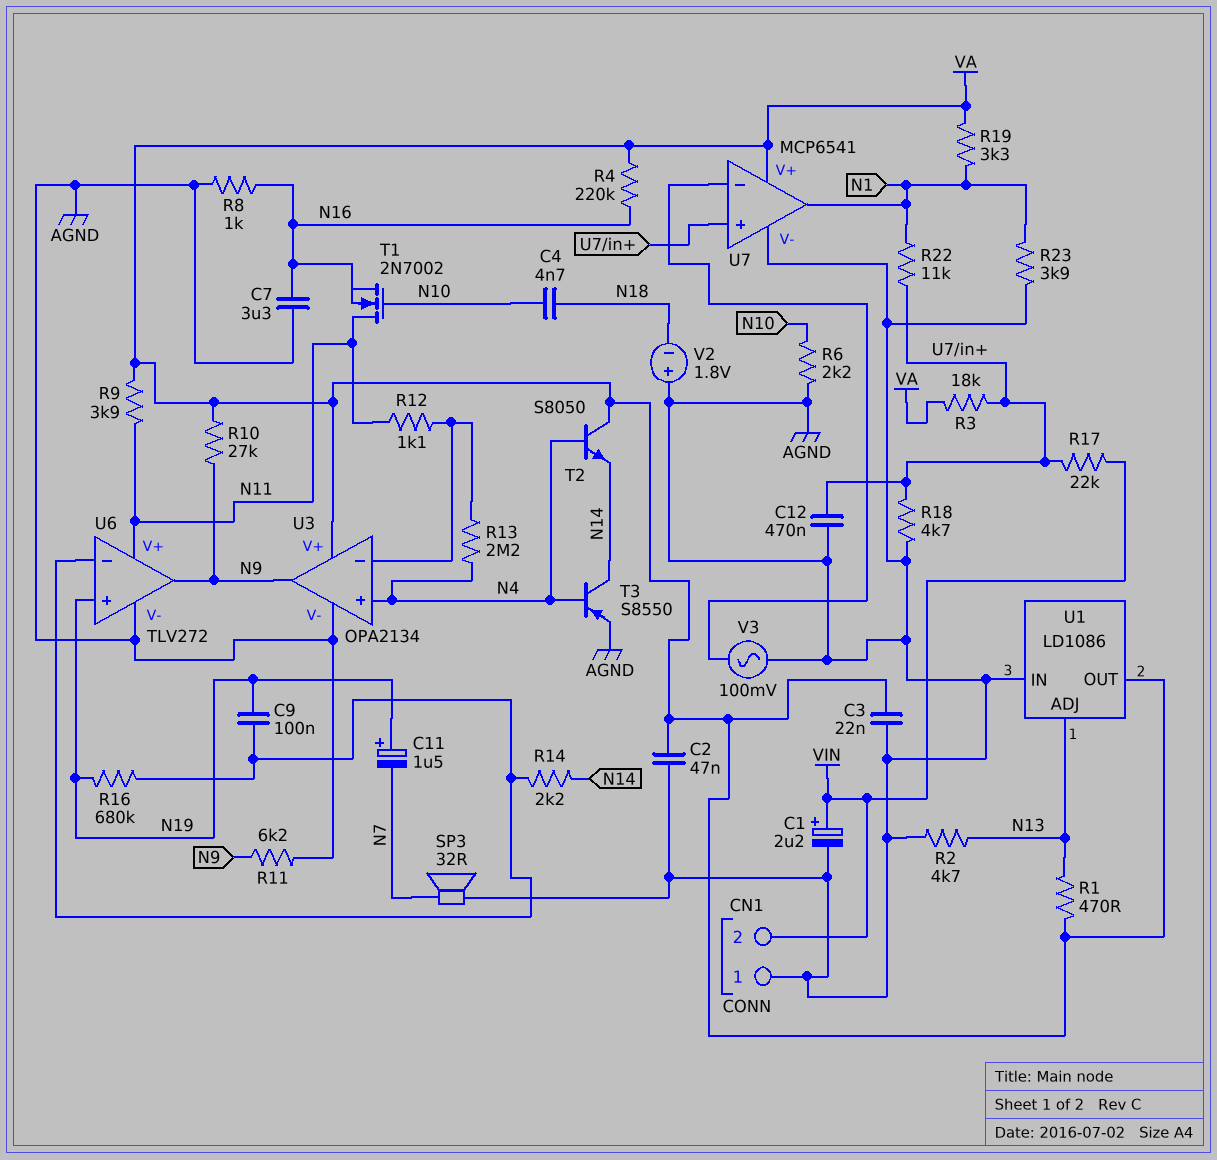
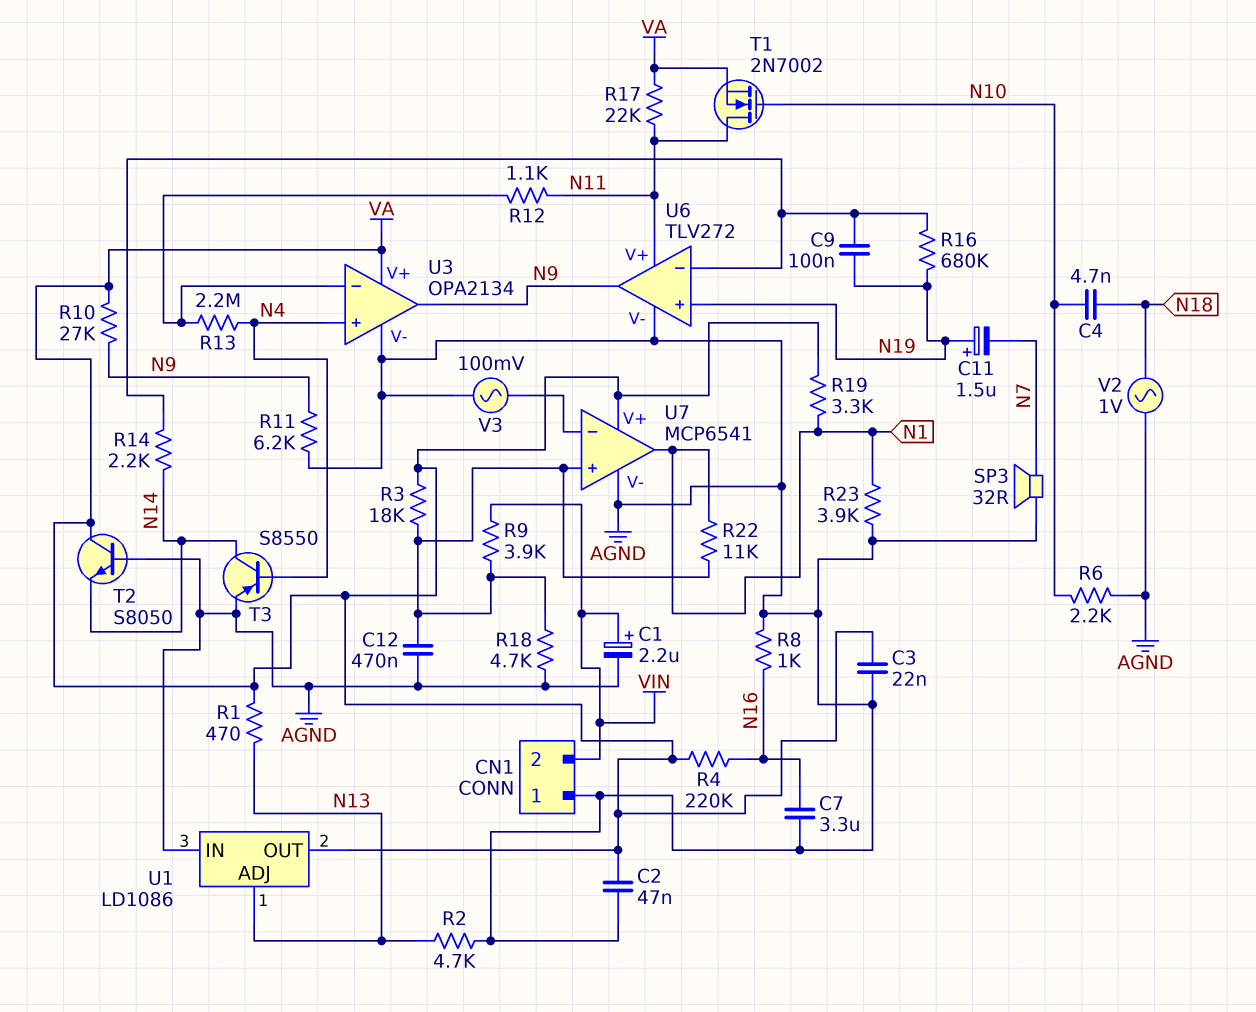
R9: 3.9k (N11, VA) -> 3.9k (U7/in+, VIN)
R17: 22k (U7/in+, VIN) -> 22k (N11, VA)
T1: NMOS 2N7002 (G N10, D N11, S N16) -> NMOS 2N7002 (G N10, D N11, S VA)
T2: NPN S8050 (B N4, C VA, E N14) -> NPN S8050 (B AGND, C VA, E N14)
V2: 1.8V (plus AGND, minus N18) -> AC 1V (AGND, N18)

